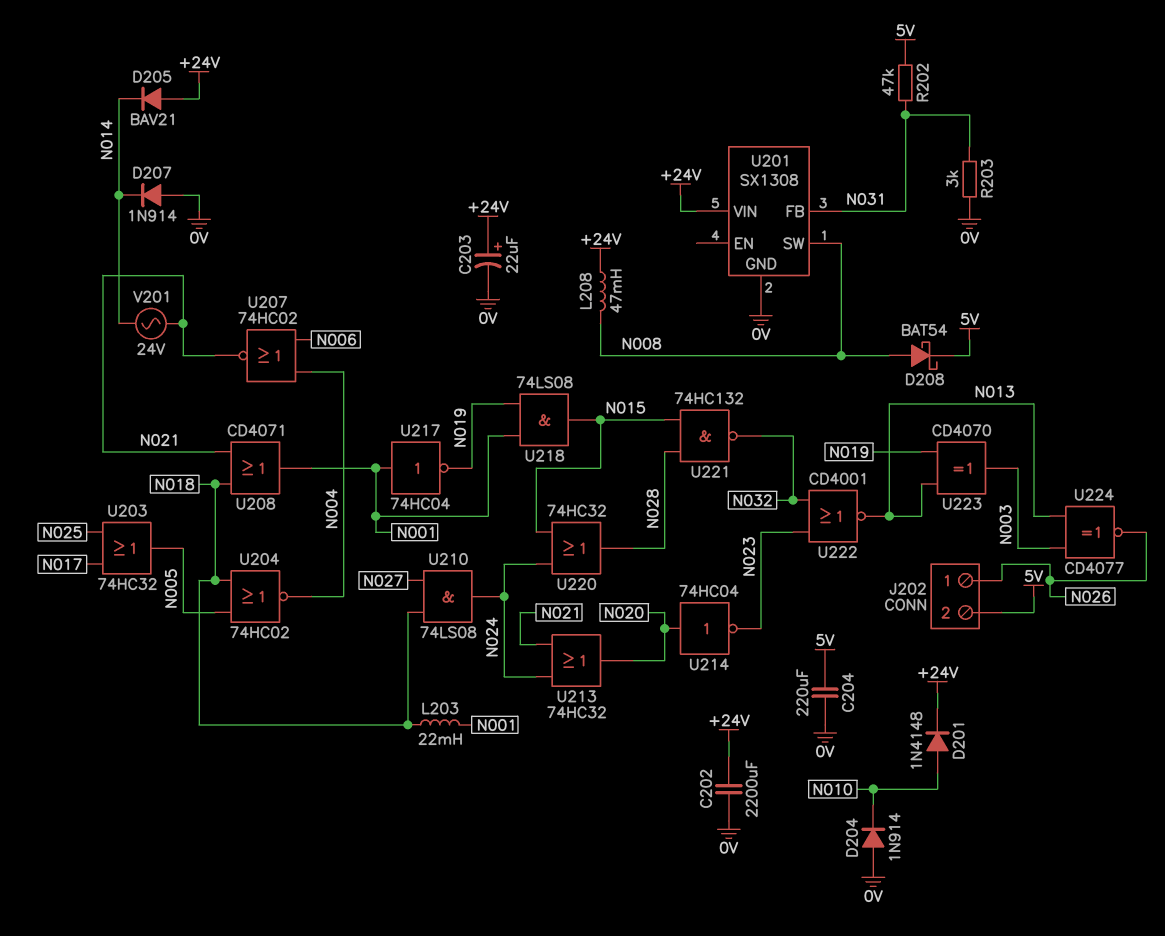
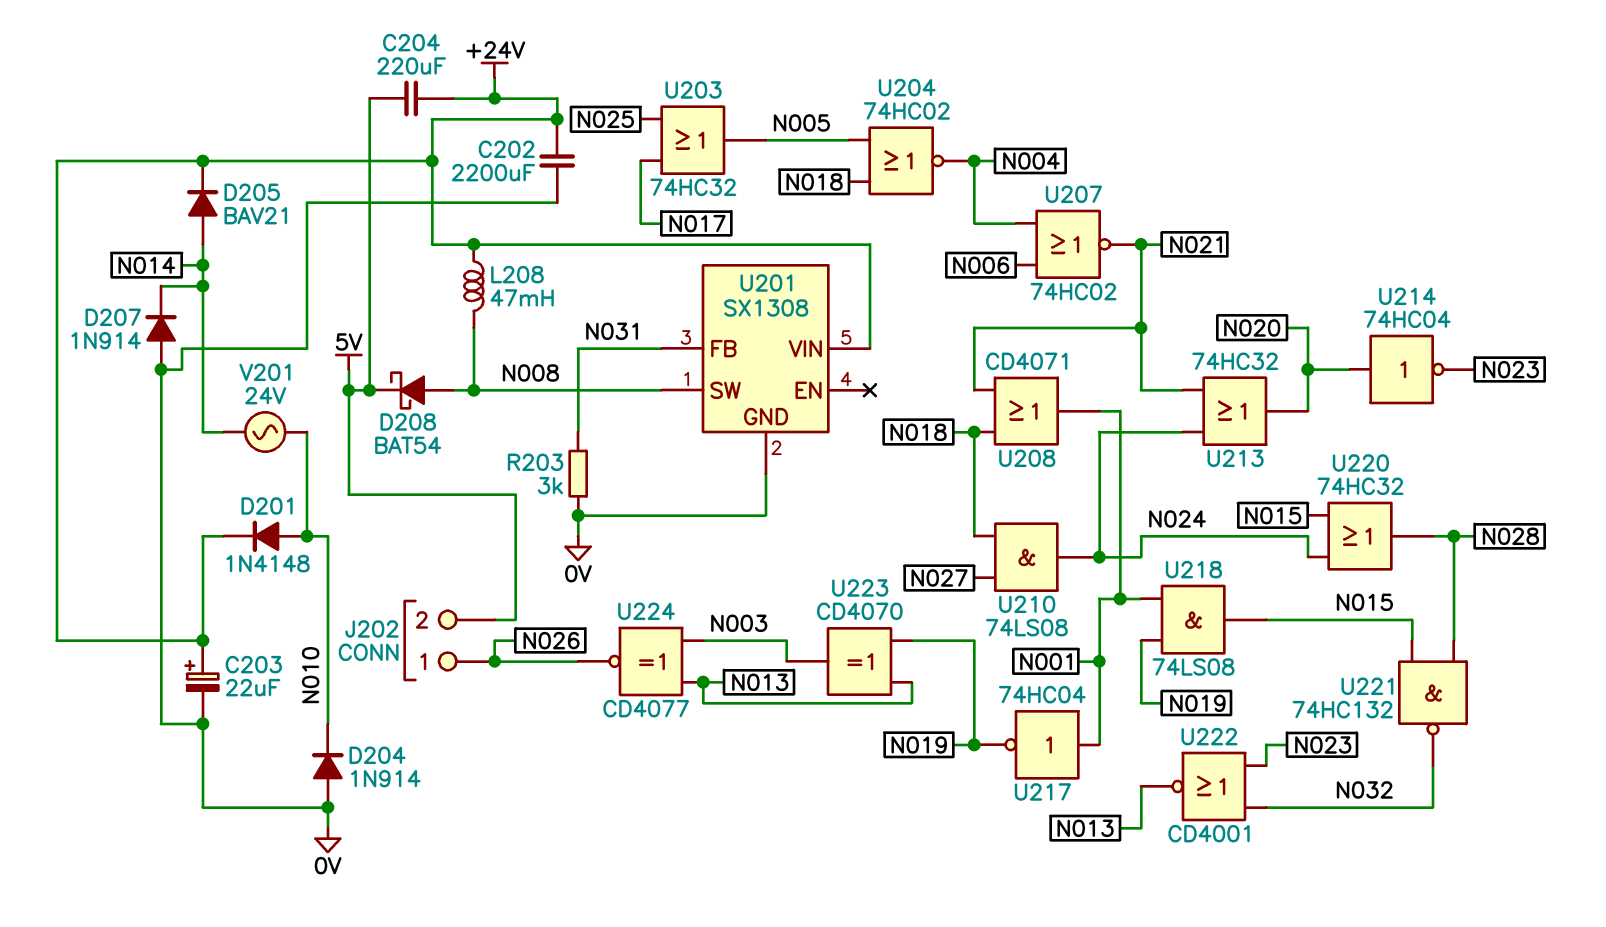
C204: 220uF (0V, 5V) -> 220uF (+24V, 5V)
D205: diode BAV21 (A +24V, K N014) -> diode BAV21 (A N014, K +24V)
L203: 22mH (N001, N018) -> none
R202: 47k (5V, N031) -> none
V201: AC 24V (N014, N021) -> AC 24V (N010, N014)

